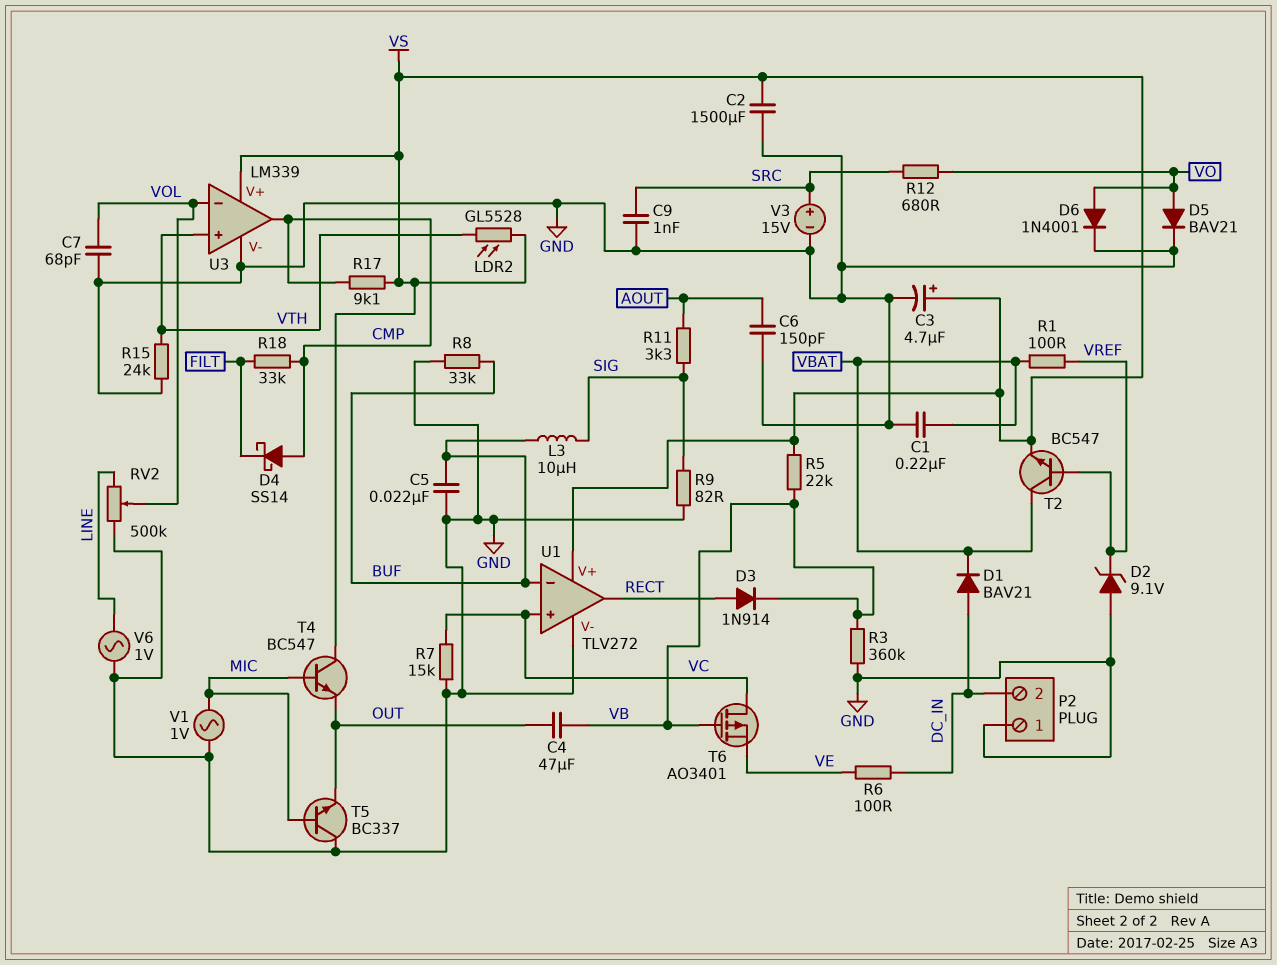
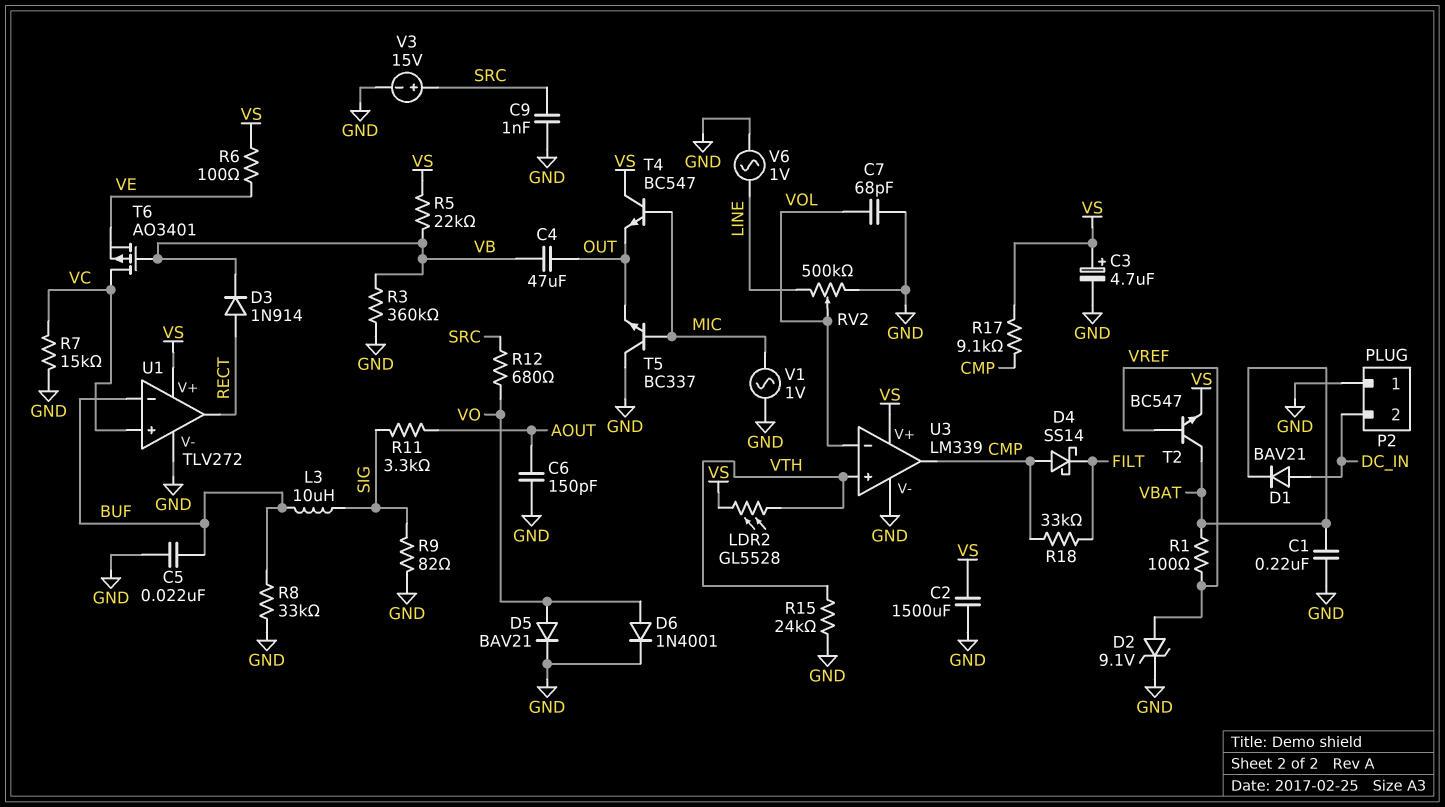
D2: zener 9.1V (A GND, K VREF) -> zener 9.1V (A VREF, K GND)
R6: 100 (DC_IN, VE) -> 100 (VE, VS)

